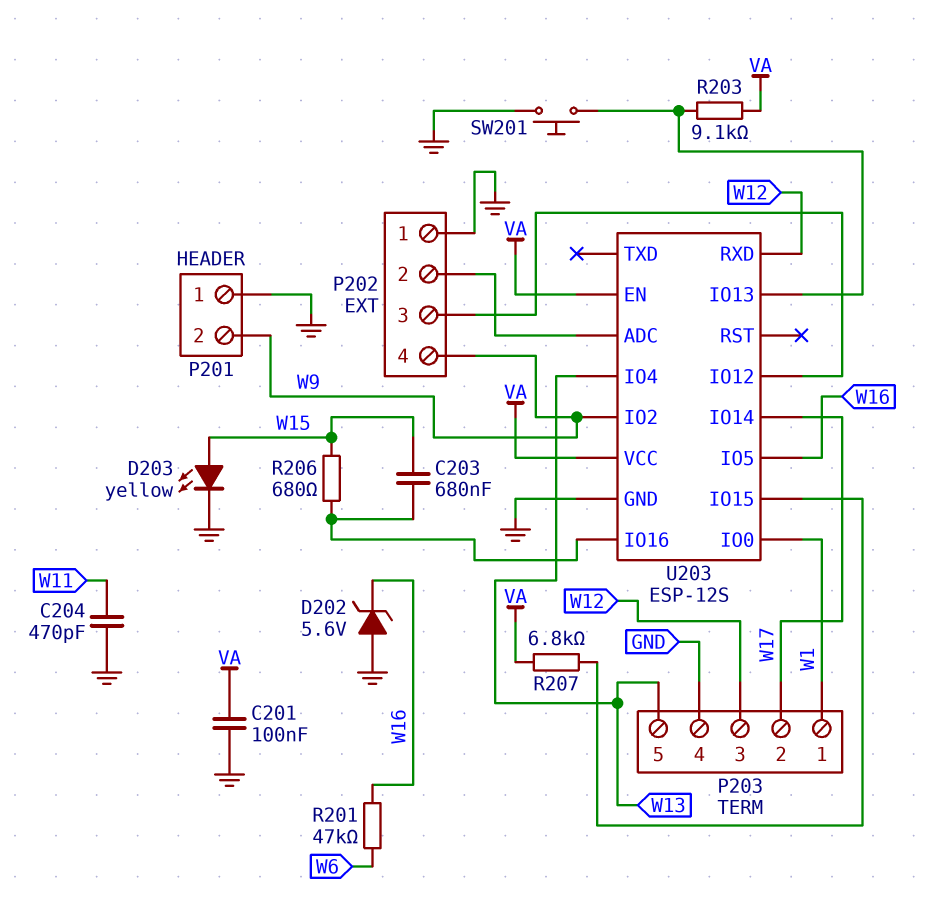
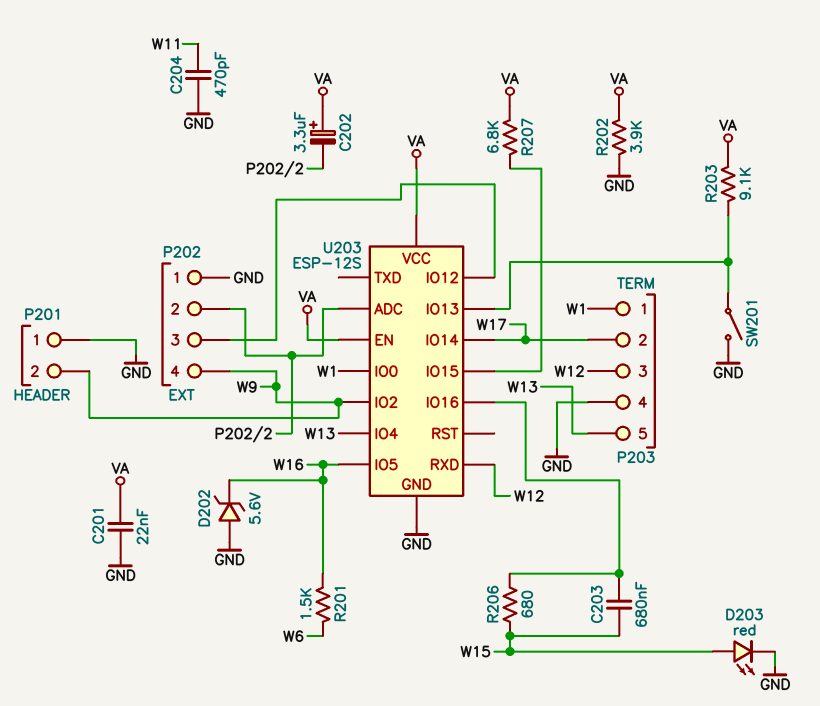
C201: 100nF (GND, VA) -> 22nF (GND, VA)
C202: none -> 3.3uF (plus VA, minus P202/2)
D203: LED yellow (A W15, K GND) -> LED red (A W15, K GND)
R201: 47k (W6, W16) -> 1.5k (W6, W16)
R202: none -> 3.9k (GND, VA)
SW201: button (GND, U203/IO13) -> switch (GND, U203/IO13)

